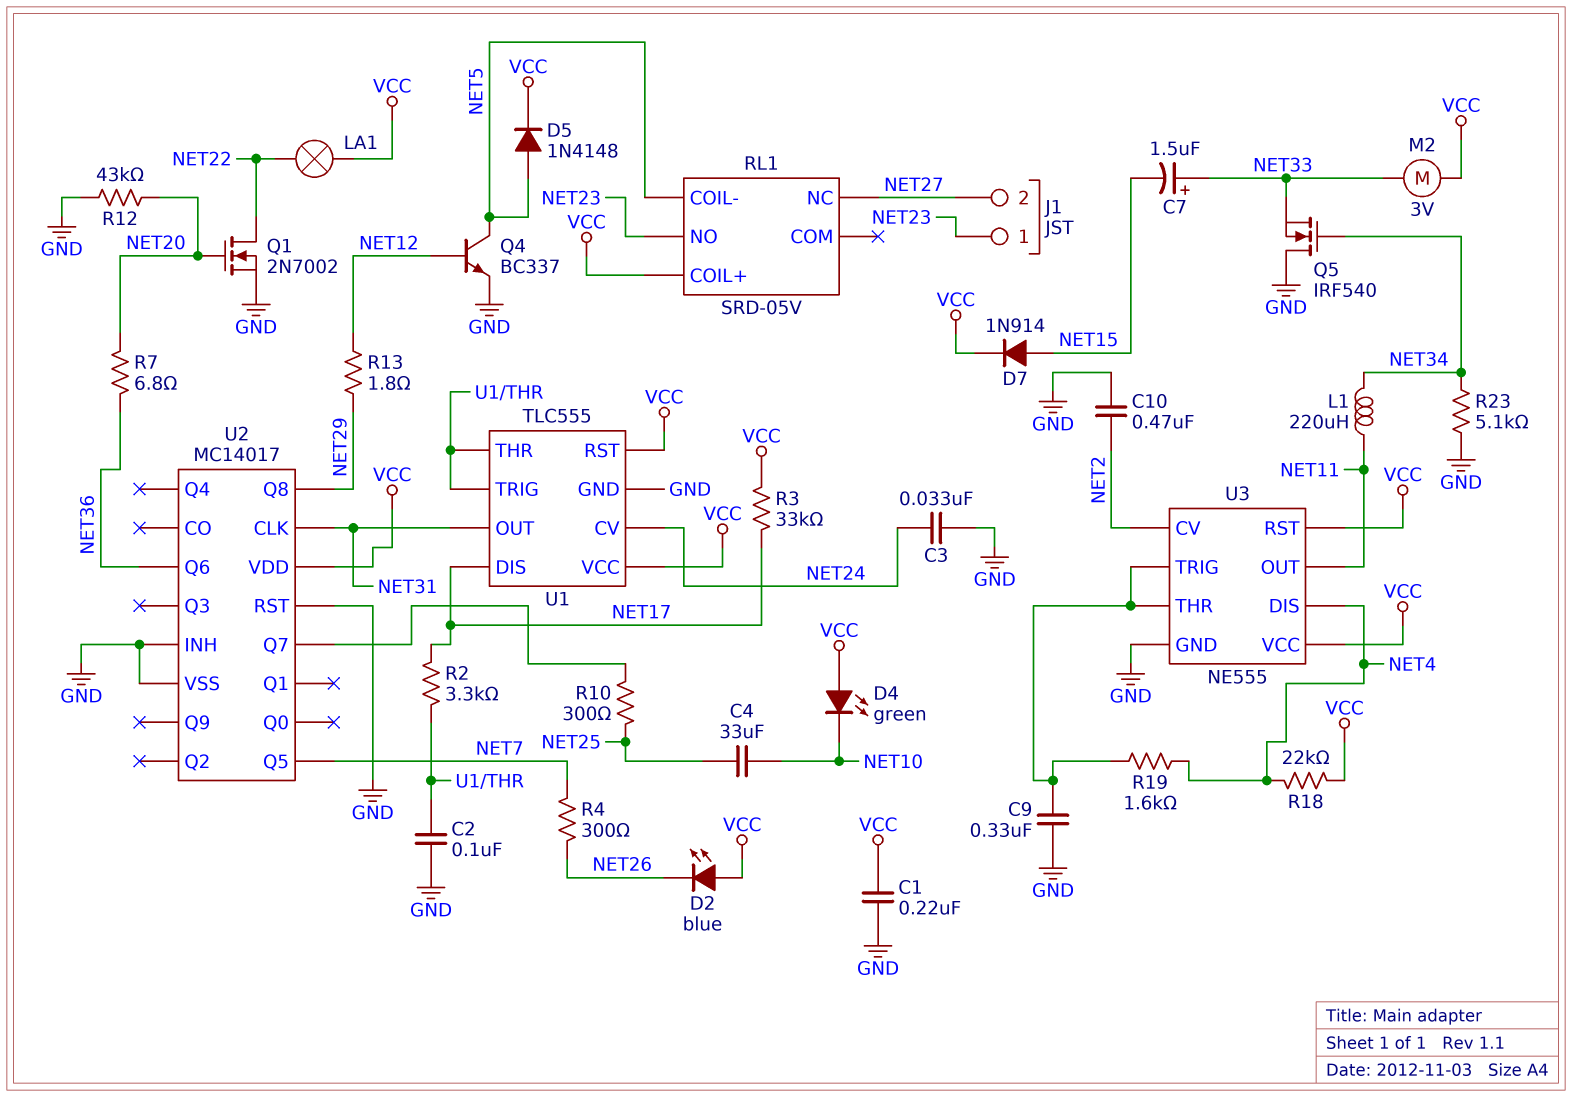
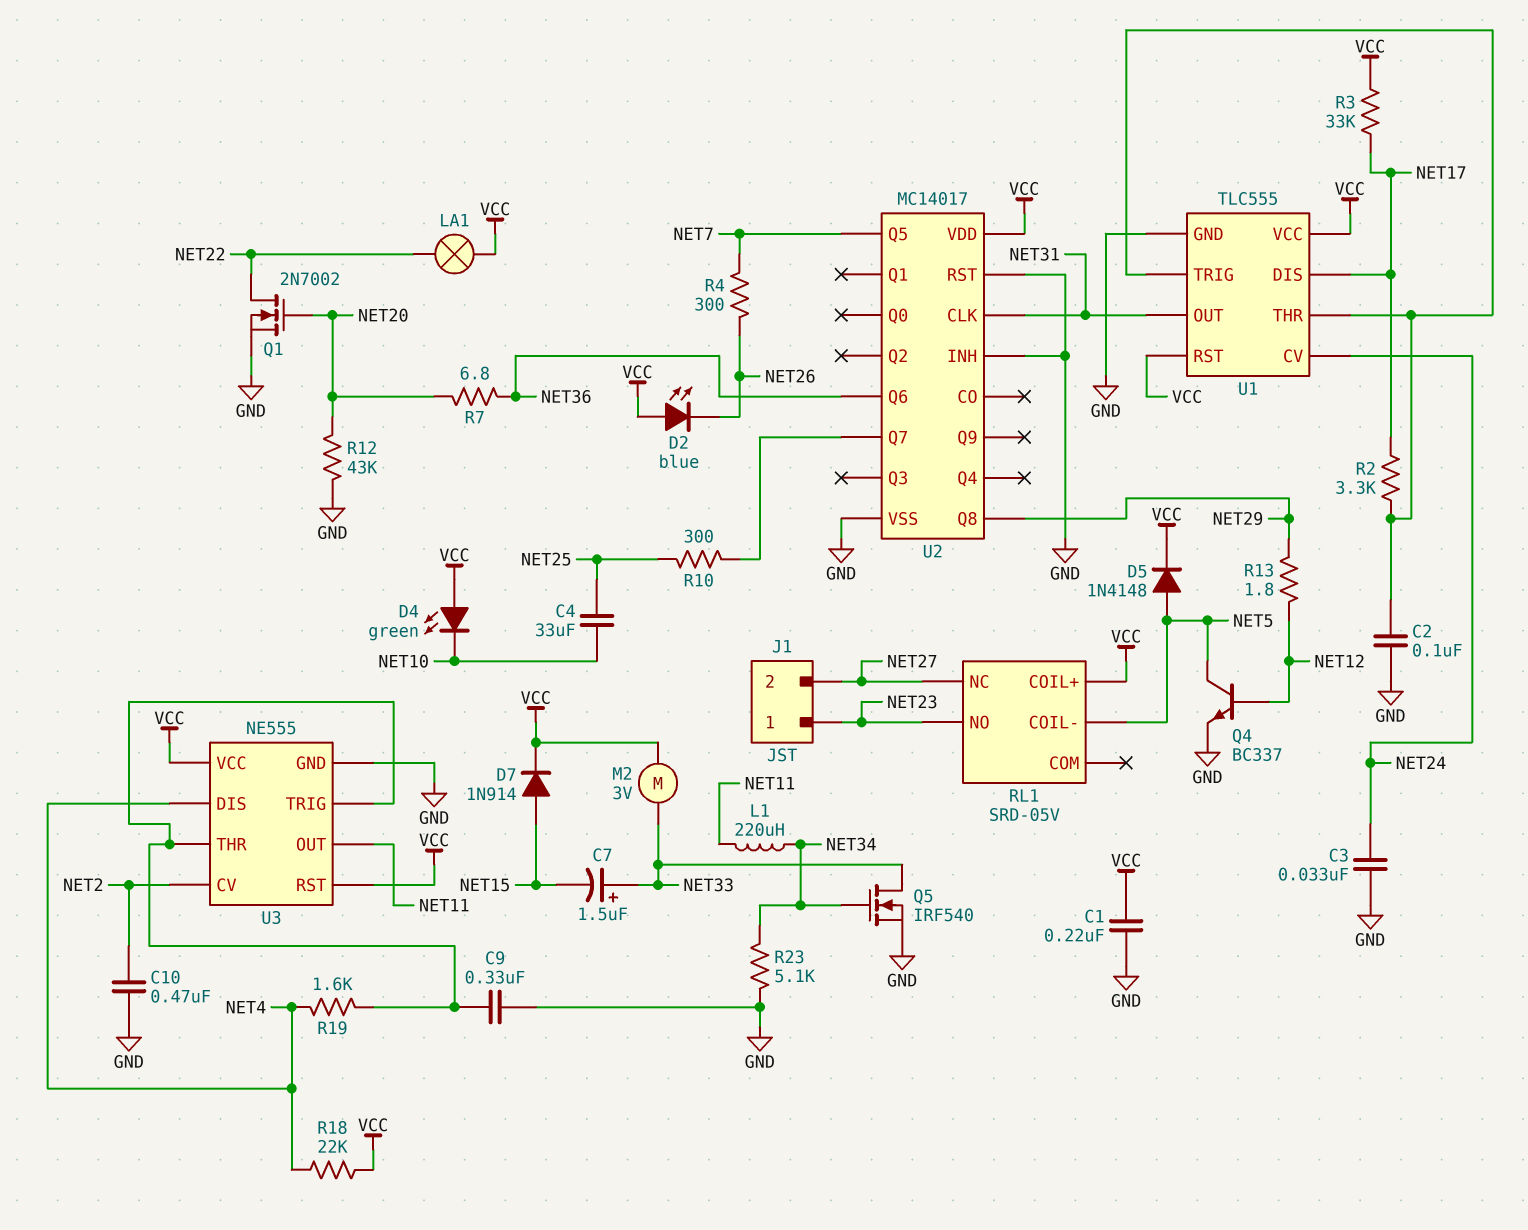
Q5: NMOS IRF540 (G NET34, D GND, S NET33) -> NMOS IRF540 (G NET34, D NET33, S GND)

